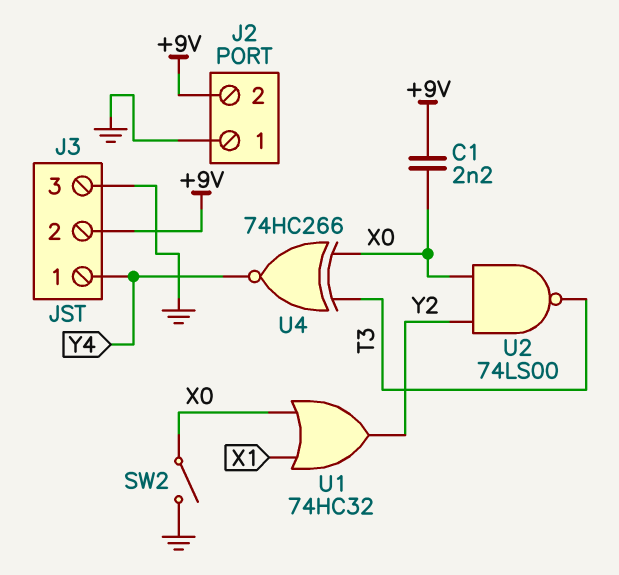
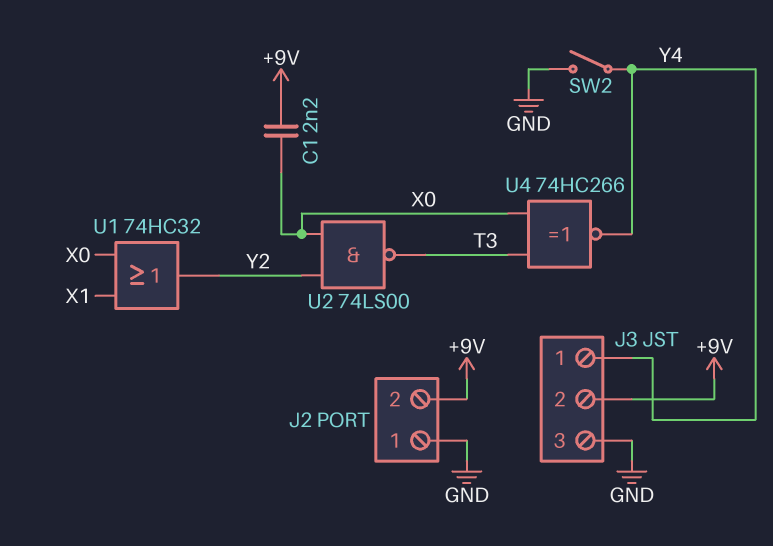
SW2: switch (GND, X0) -> switch (GND, Y4)

